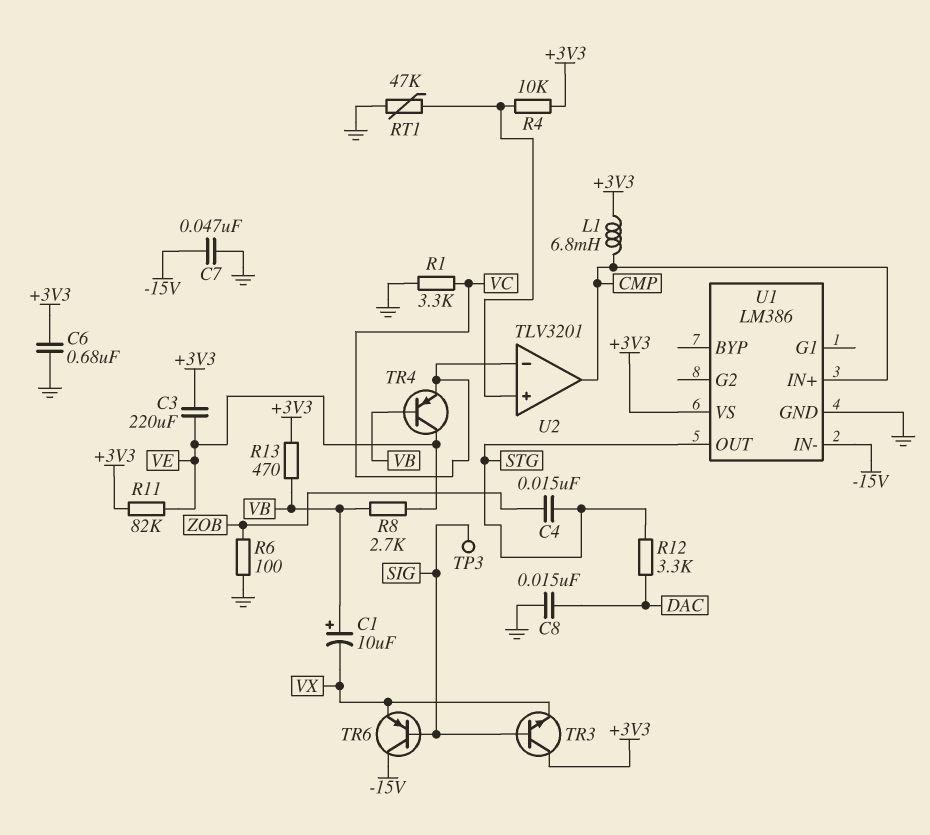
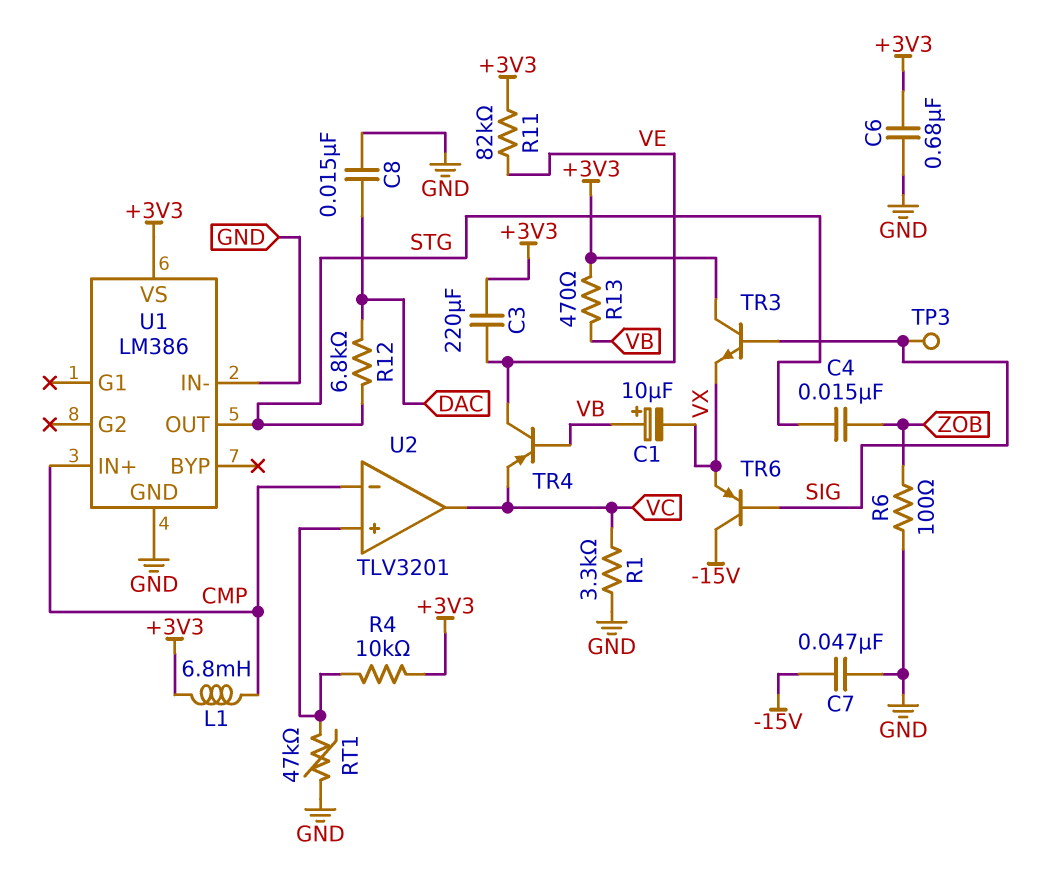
R8: 2.7k (VB, VE) -> none
R12: 3.3k (DAC, STG) -> 6.8k (DAC, STG)
U1 pin IN-: -15V -> GND
U2 pin in-: VC -> CMP
U2 pin out: CMP -> VC

